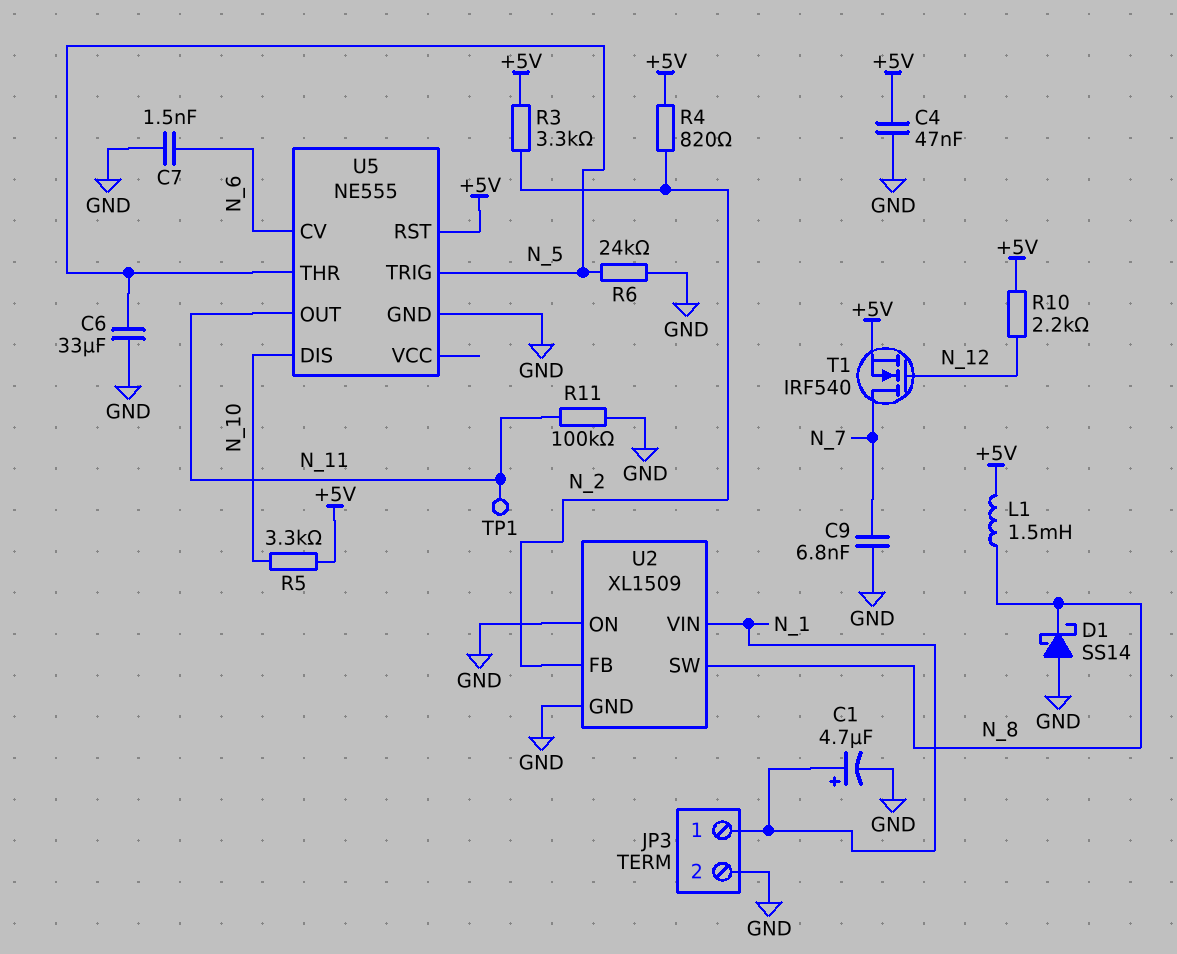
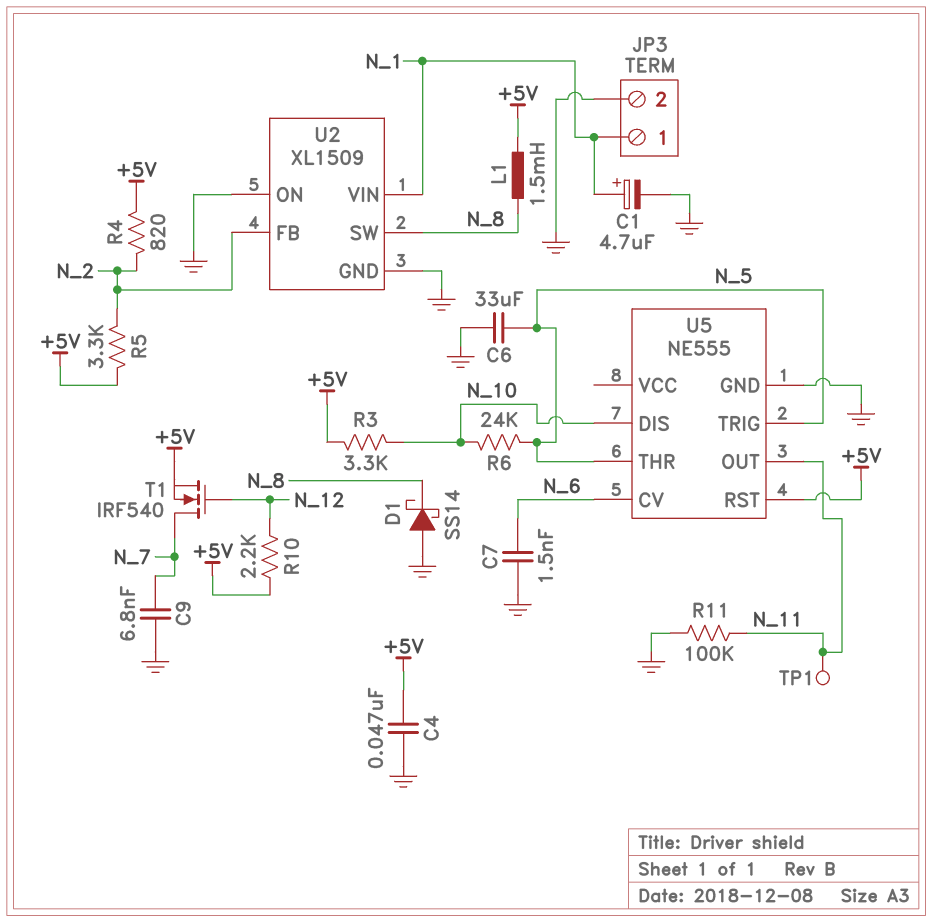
R3: 3.3k (+5V, N_2) -> 3.3k (+5V, N_10)
R5: 3.3k (+5V, N_10) -> 3.3k (+5V, N_2)
R6: 24k (GND, N_5) -> 24k (N_5, N_10)

